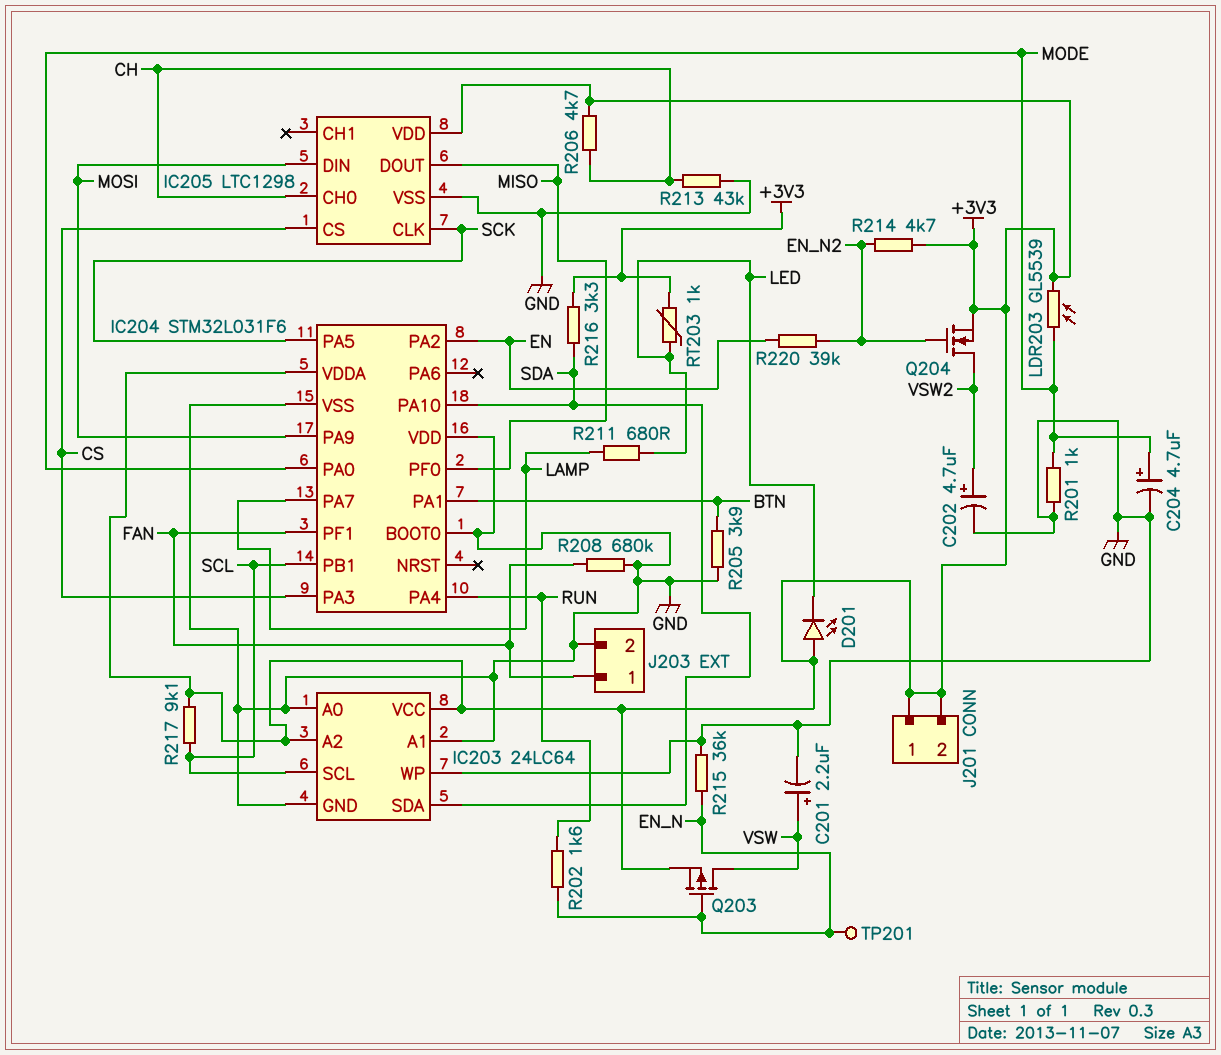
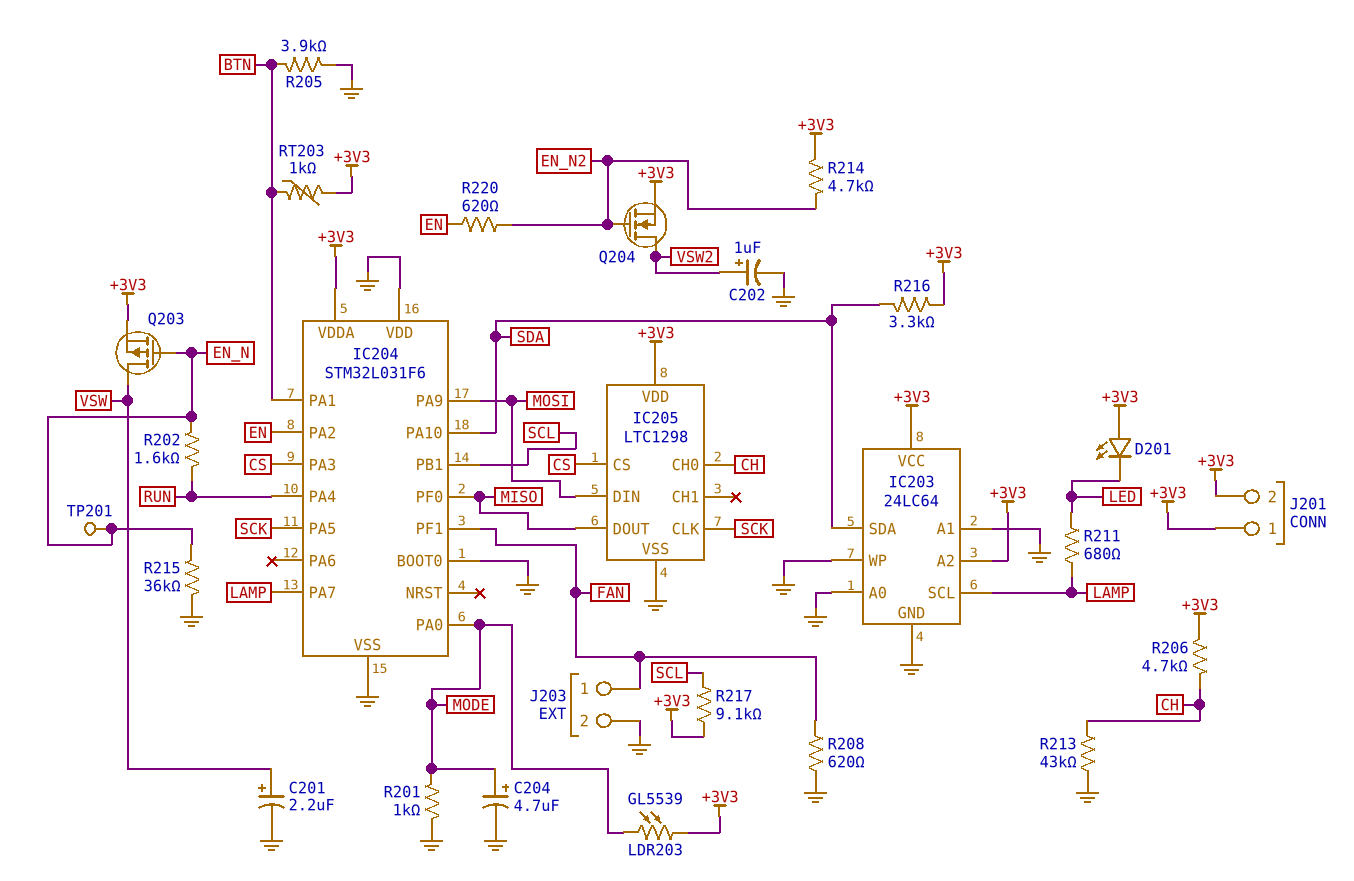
C202: 4.7uF (plus VSW2, minus GND) -> 1uF (plus VSW2, minus GND)
IC203 pin SCL: SCL -> LAMP
R208: 680k (FAN, GND) -> 620 (FAN, GND)
R220: 39k (EN, EN_N2) -> 620 (EN, EN_N2)
RT203: 1k (+3V3, LED) -> 1k (+3V3, BTN)

